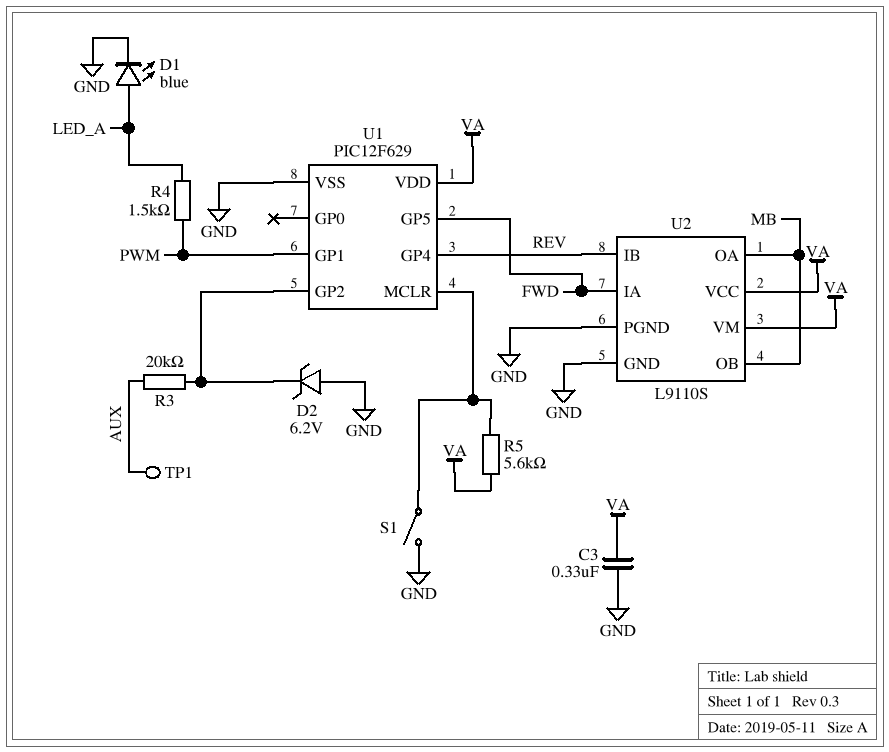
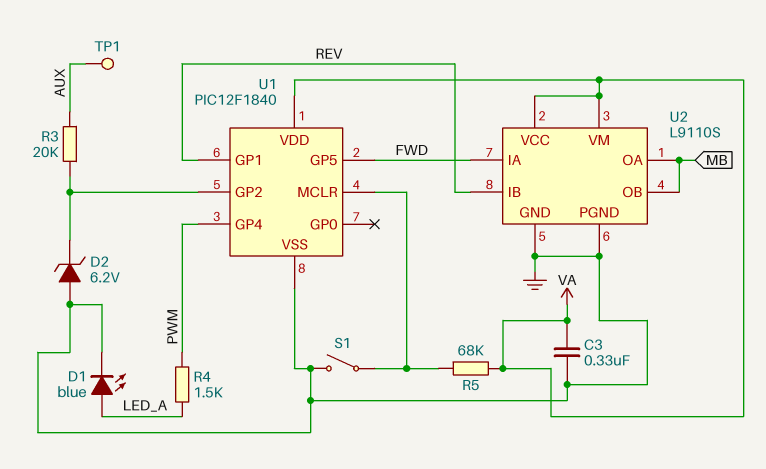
R5: 5.6k (U1/MCLR, VA) -> 68k (U1/MCLR, VA)
U1: PIC12F629 -> PIC12F1840
U1 pin GP1: PWM -> REV
U1 pin GP4: REV -> PWM

